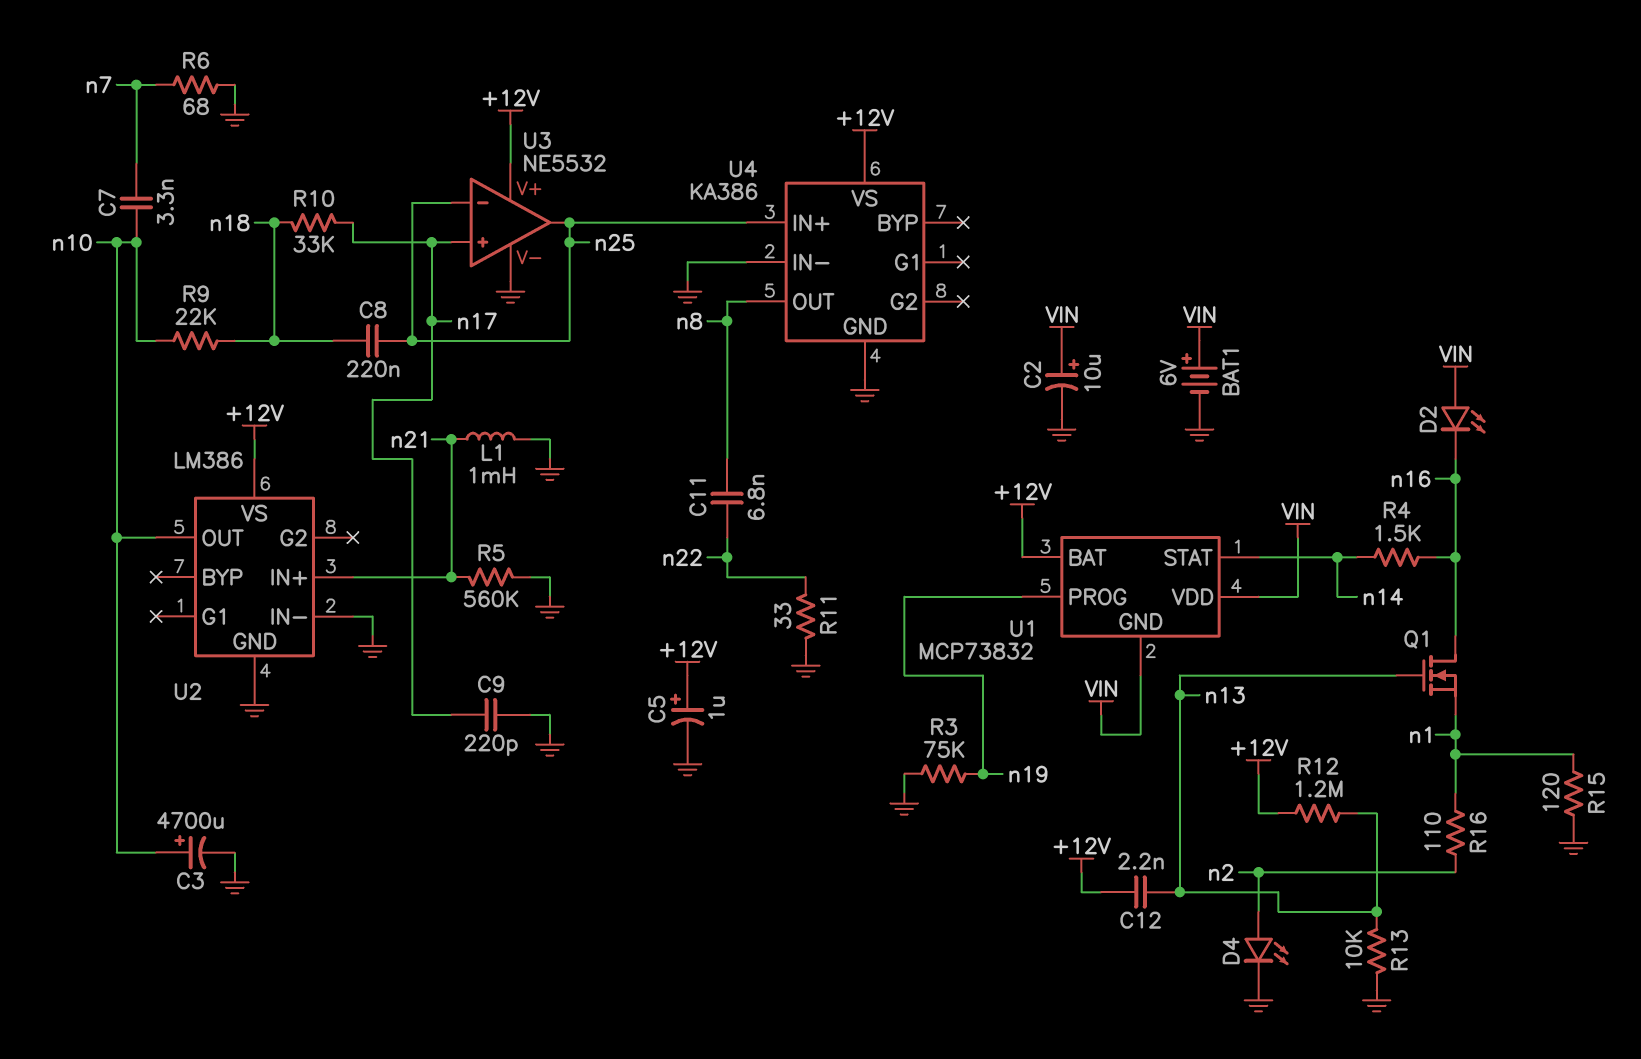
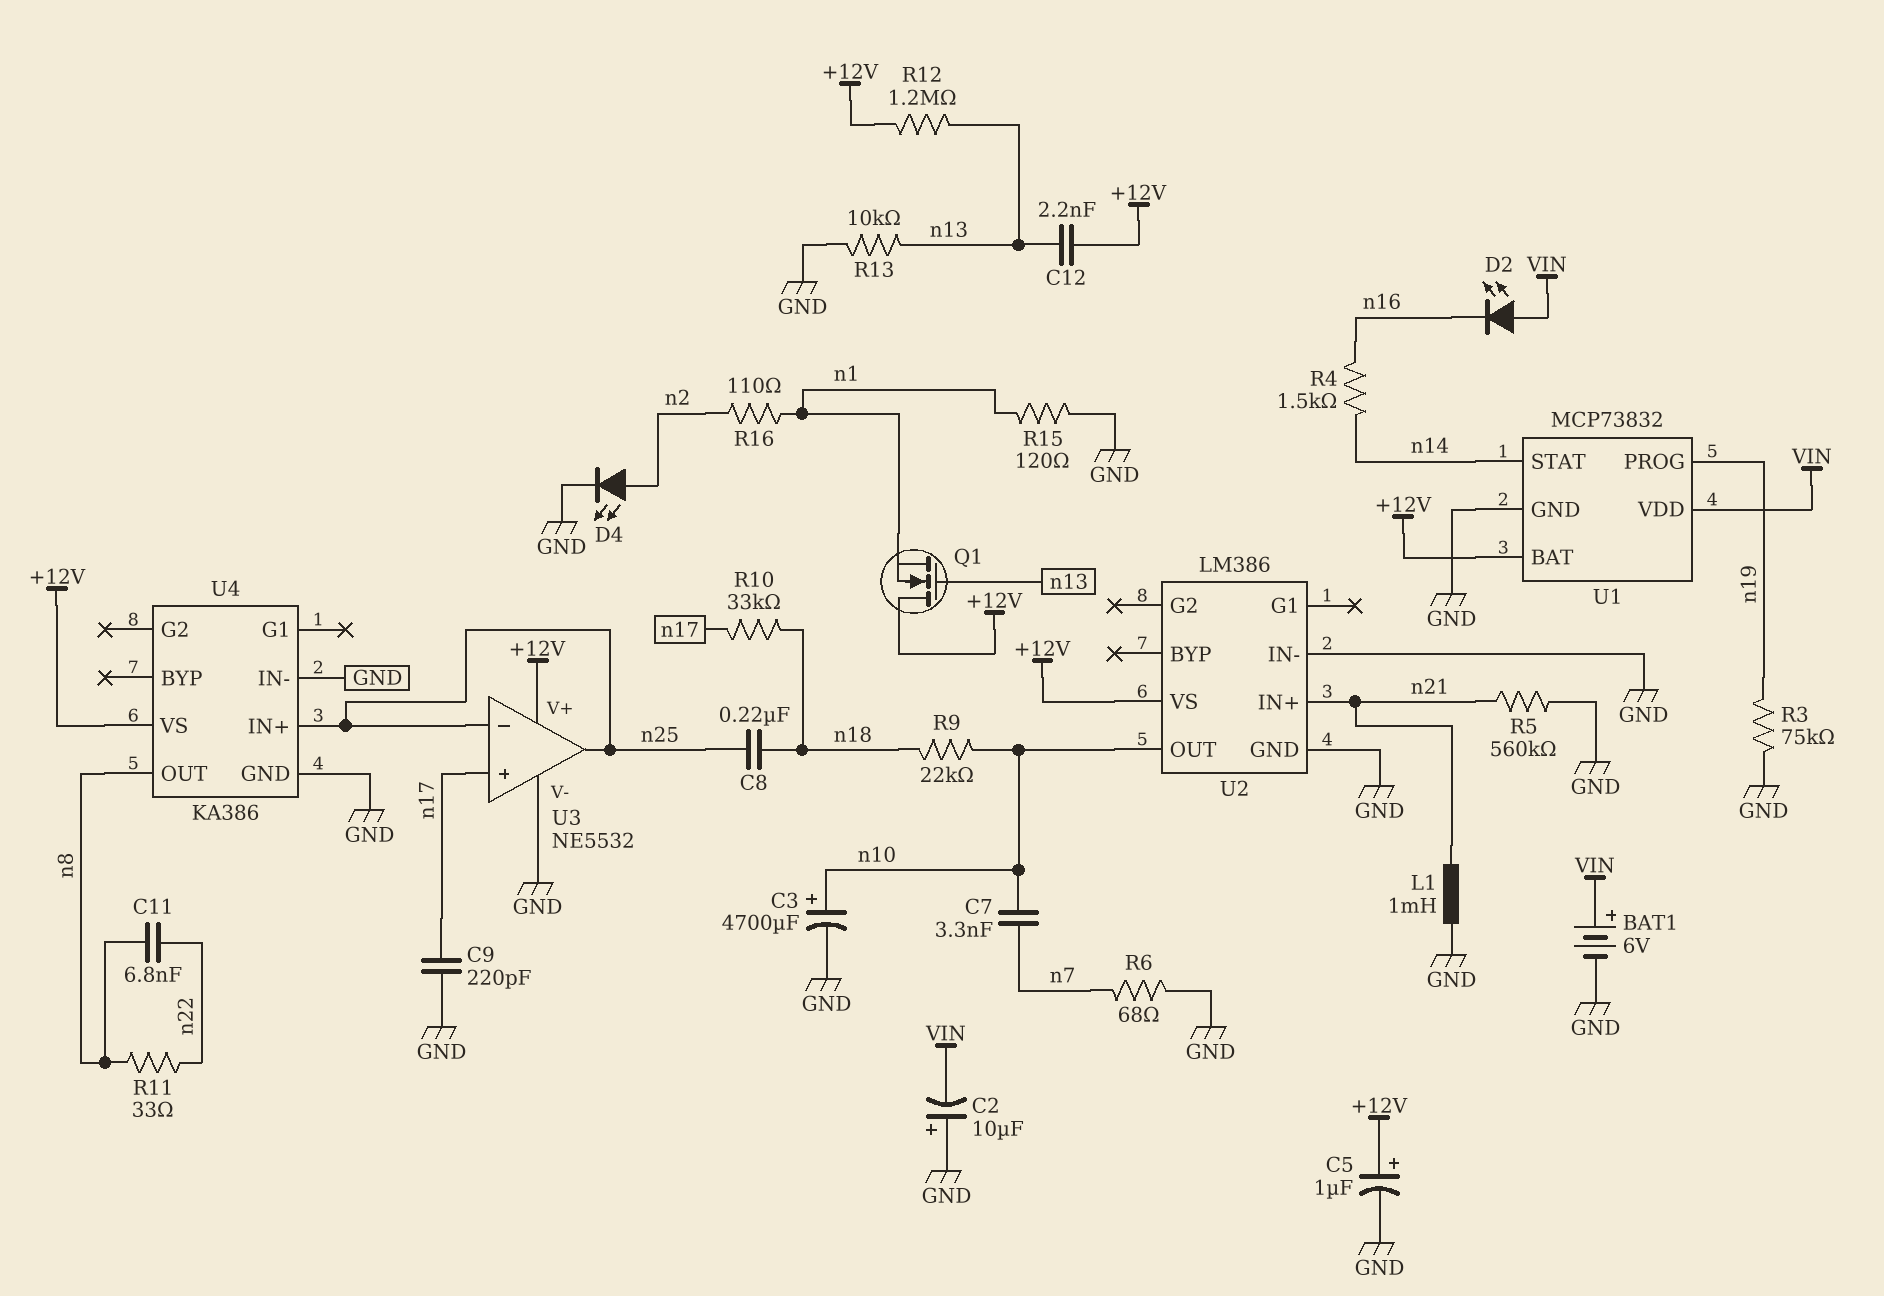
C2: 10uF (plus VIN, minus GND) -> 10uF (plus GND, minus VIN)
Q1: NMOS (G n13, D n16, S n1) -> NMOS (G n13, D +12V, S n1)
R11: 33 (GND, n22) -> 33 (n8, n22)
U1 pin GND: VIN -> GND

